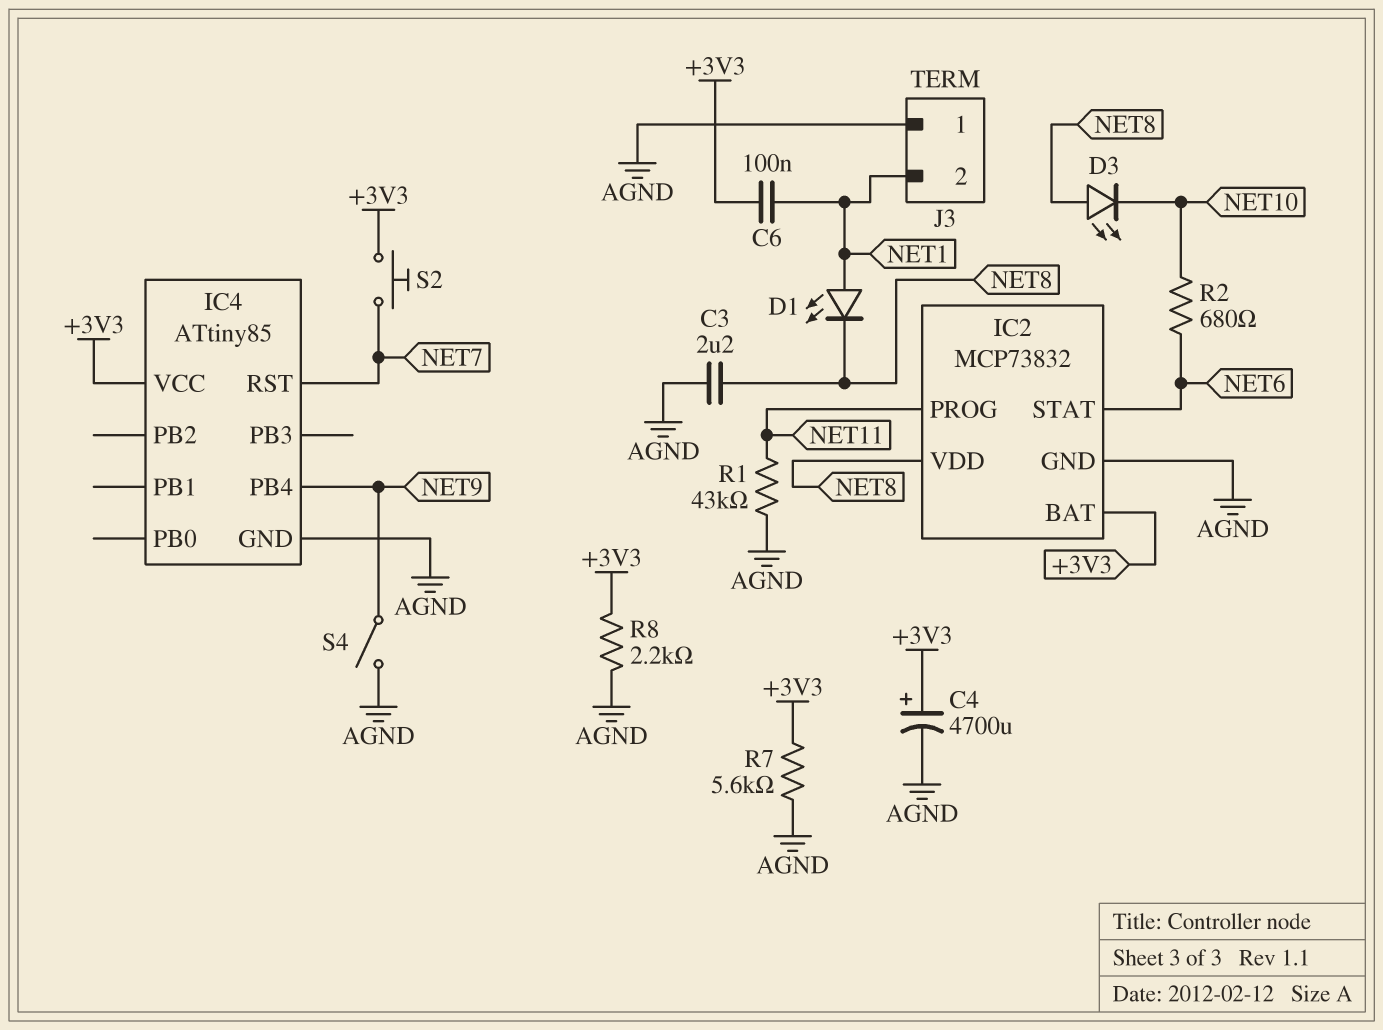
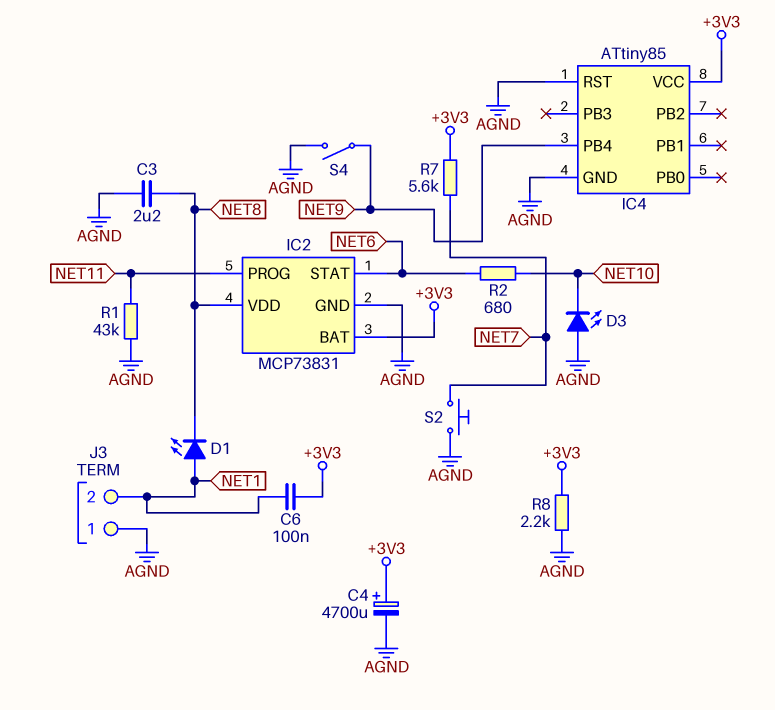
D3: LED (A NET8, K NET10) -> LED (A AGND, K NET10)
IC2: MCP73832 -> MCP73831
IC4 pin RST: NET7 -> AGND
R7: 5.6k (+3V3, AGND) -> 5.6k (+3V3, NET7)
S2: button (+3V3, NET7) -> button (AGND, NET7)

